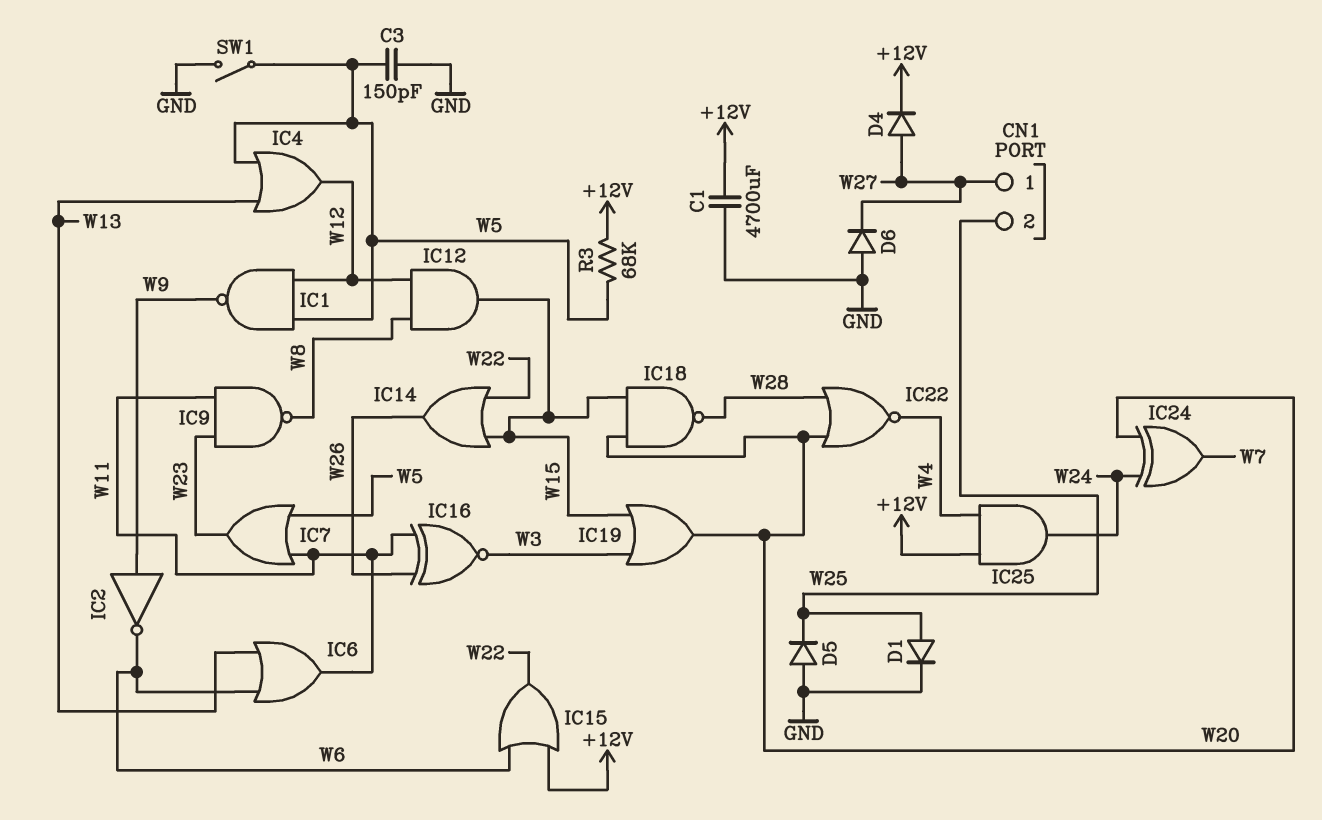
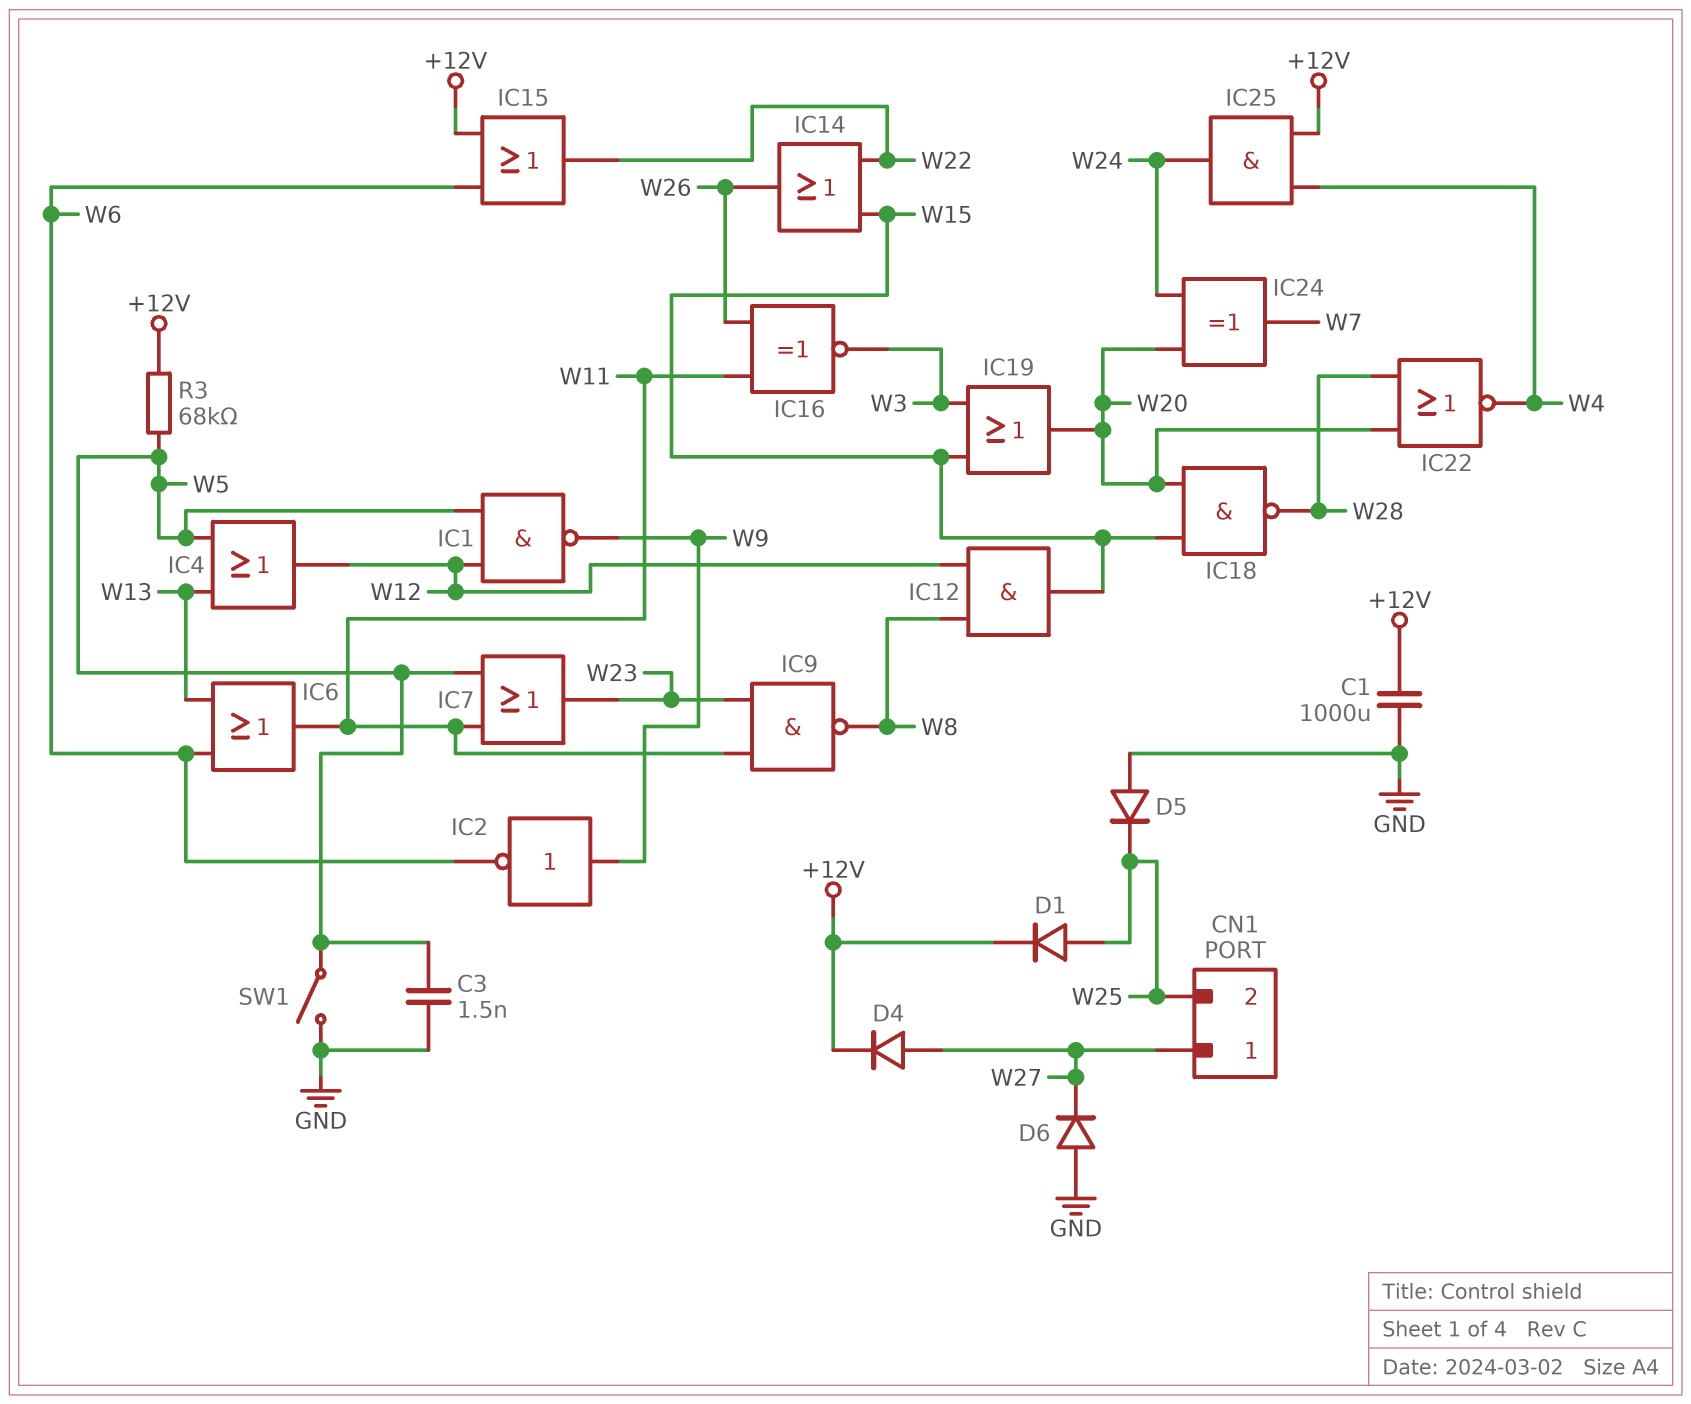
C1: 4700uF (+12V, GND) -> 1000uF (+12V, GND)
C3: 150pF (GND, W5) -> 1.5nF (GND, W5)
D1: diode (A W25, K GND) -> diode (A W25, K +12V)

